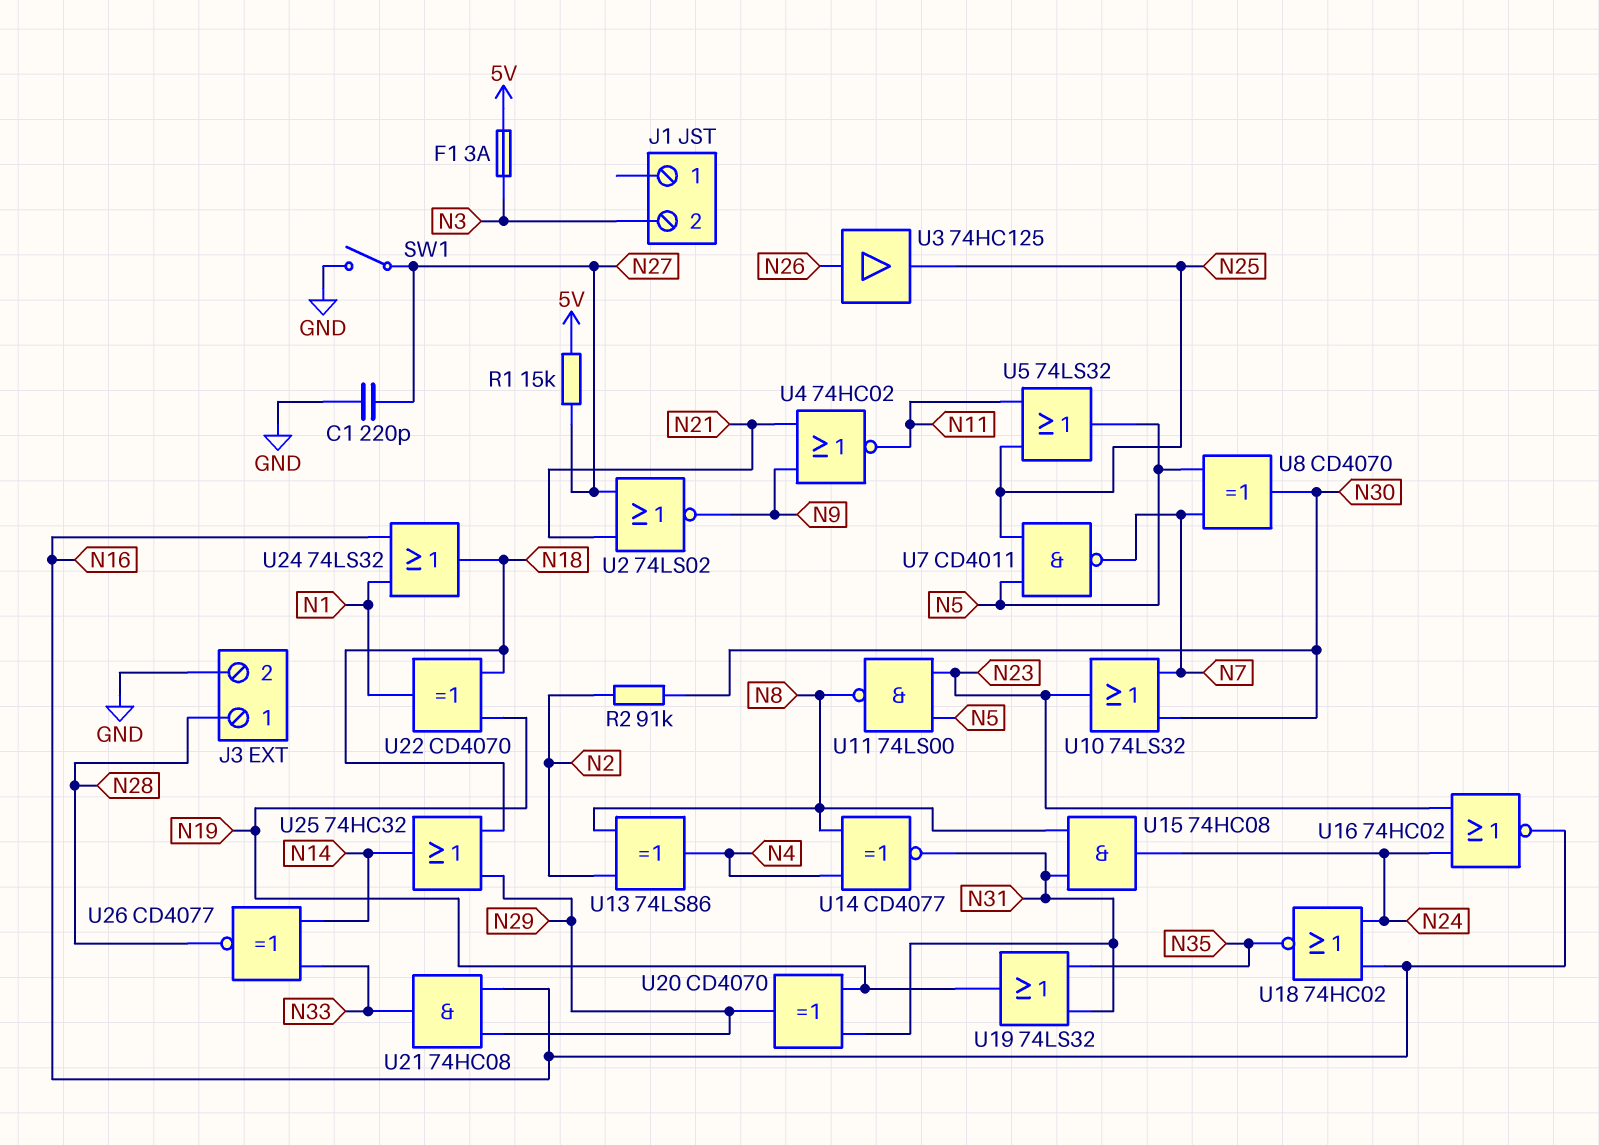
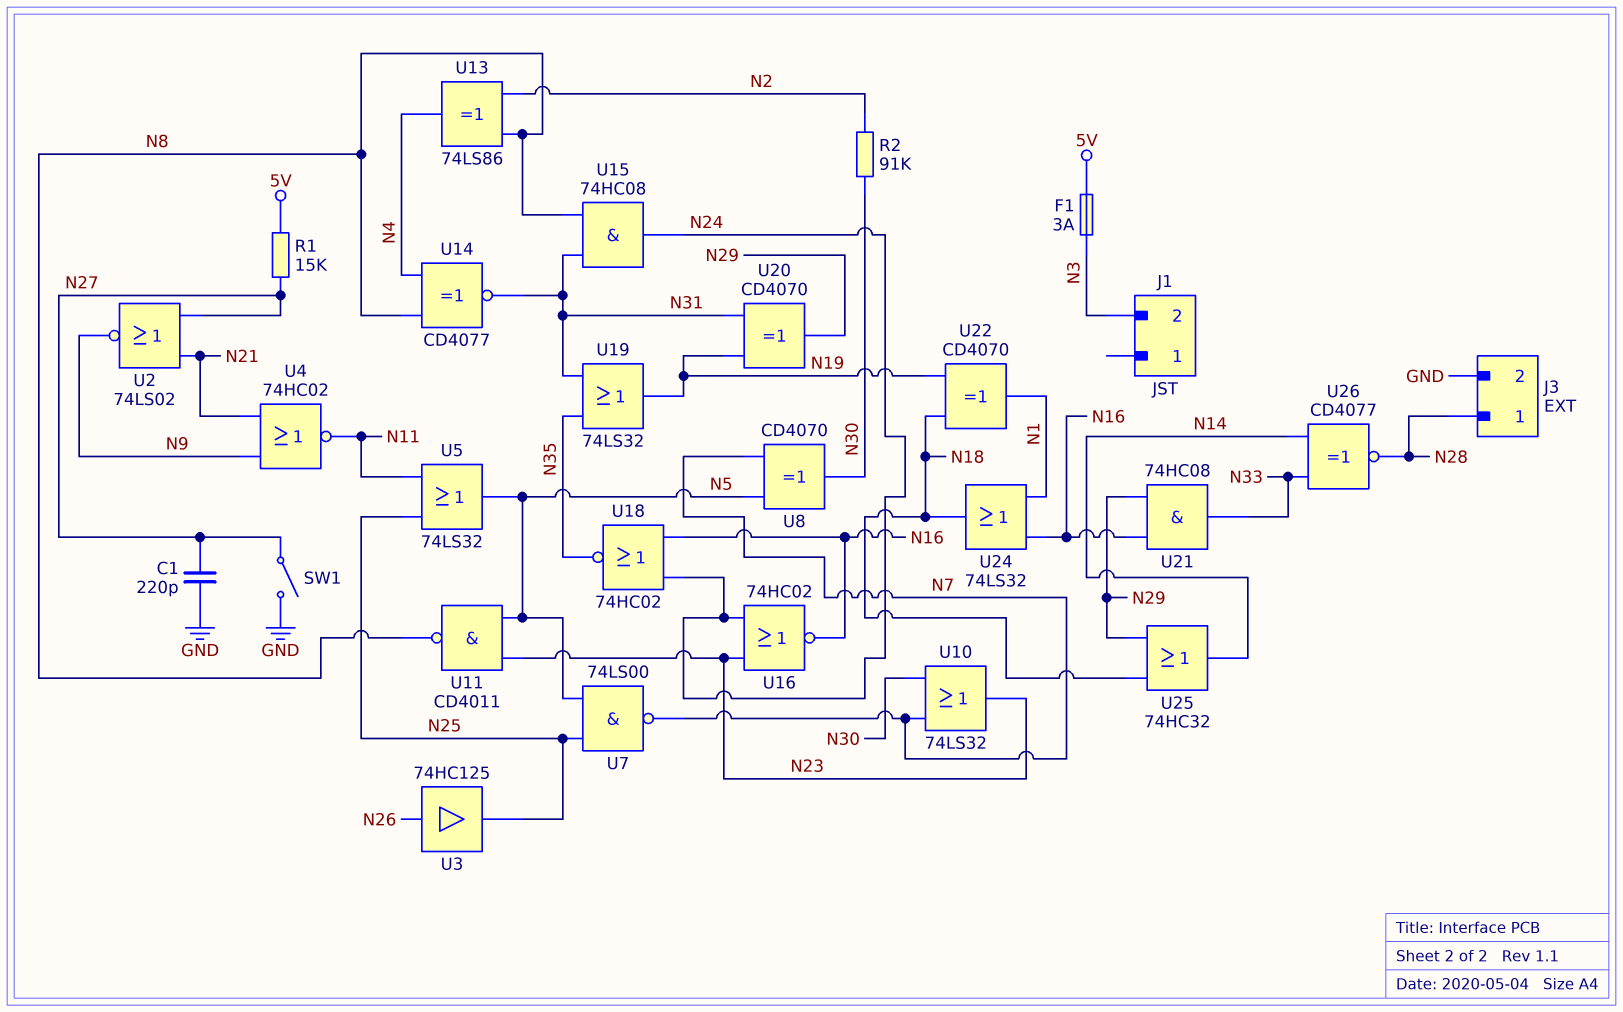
U7: NAND CD4011 (in N5, in N25, out N7) -> NAND 74LS00 (in N5, in N25, out N7)
U11: NAND 74LS00 (in N5, in N23, out N8) -> NAND CD4011 (in N5, in N23, out N8)

